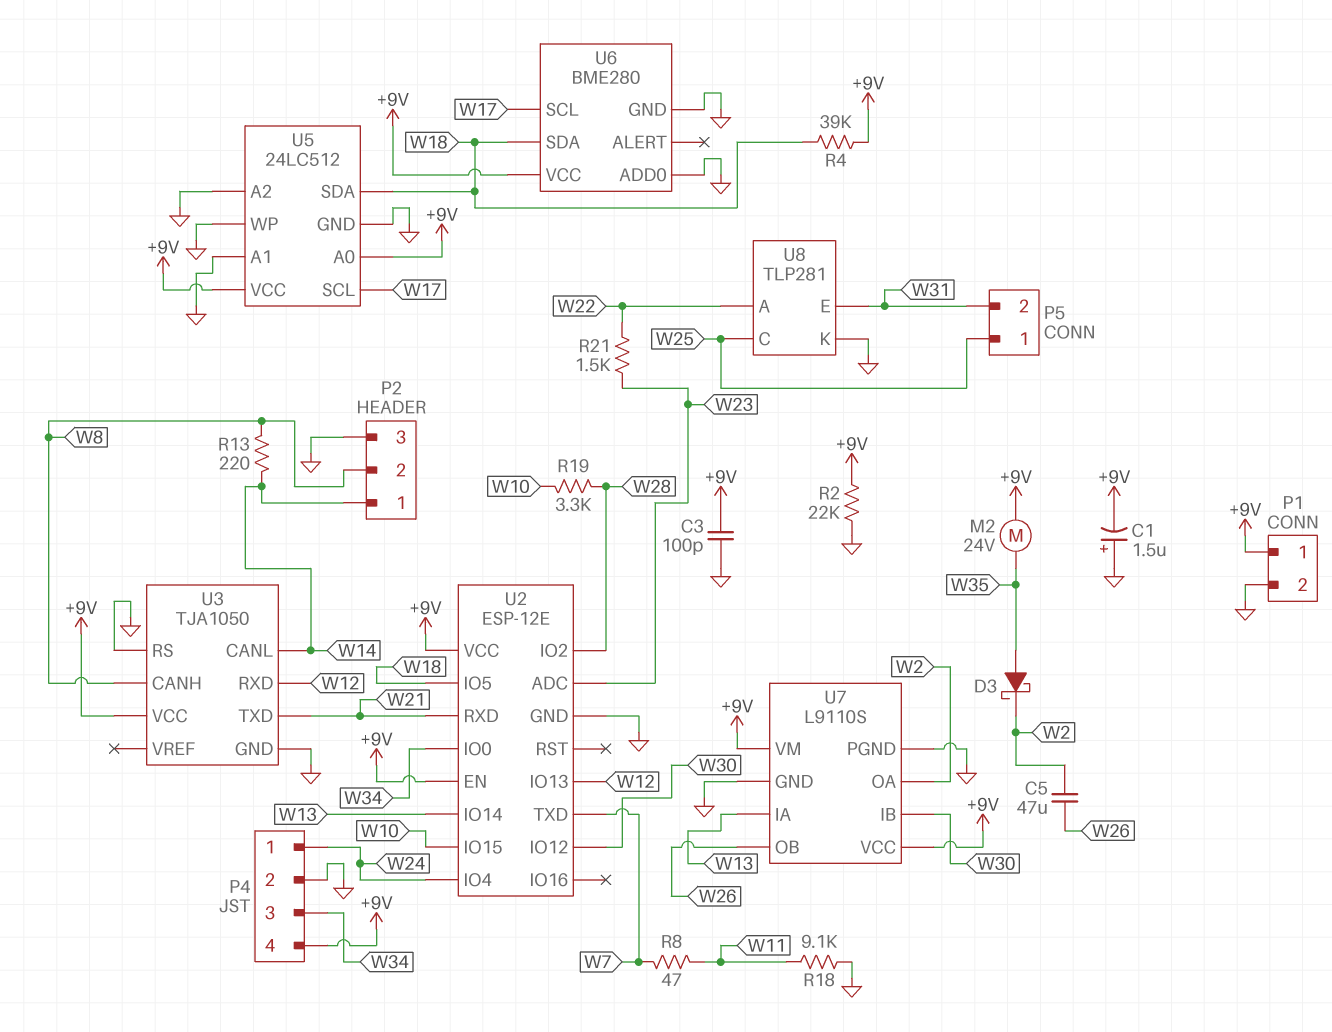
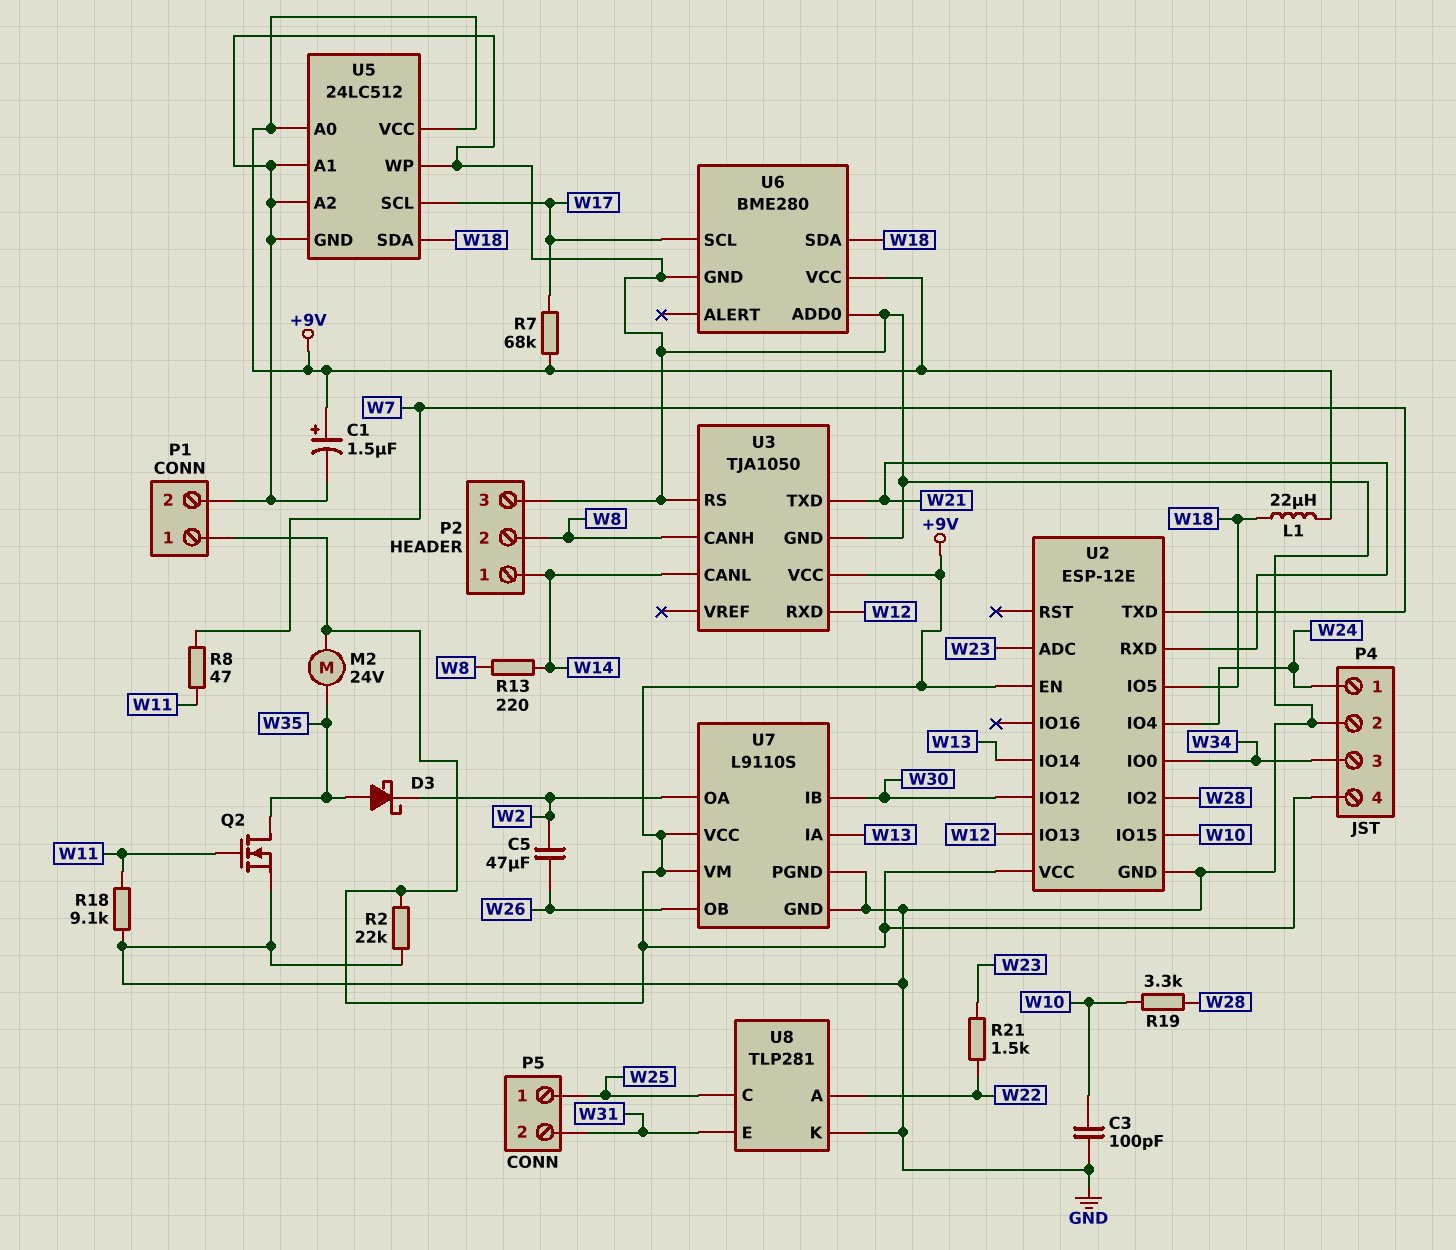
C1: 1.5uF (plus GND, minus +9V) -> 1.5uF (plus +9V, minus GND)
C3: 100pF (+9V, GND) -> 100pF (GND, W10)
L1: none -> 22uH (+9V, W18)
Q2: none -> NMOS (G W11, D W35, S GND)
R4: 39k (+9V, W18) -> none
R7: none -> 68k (+9V, W17)

